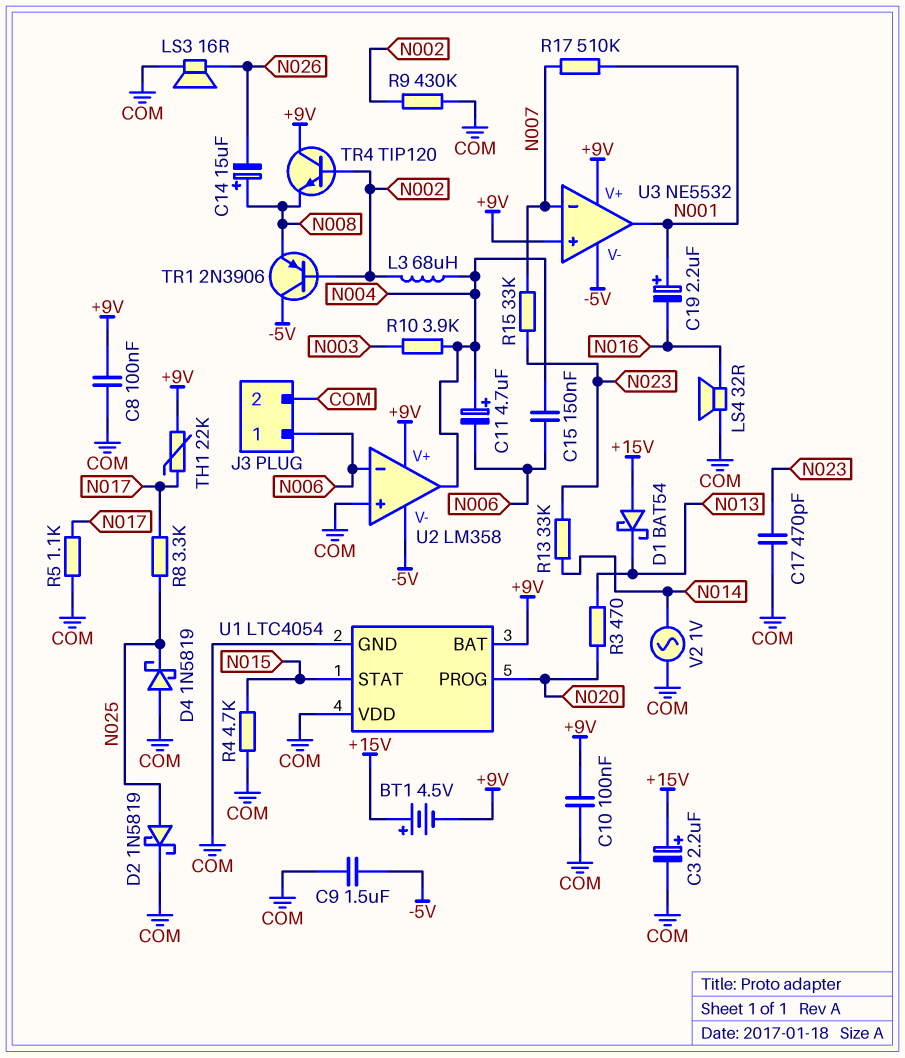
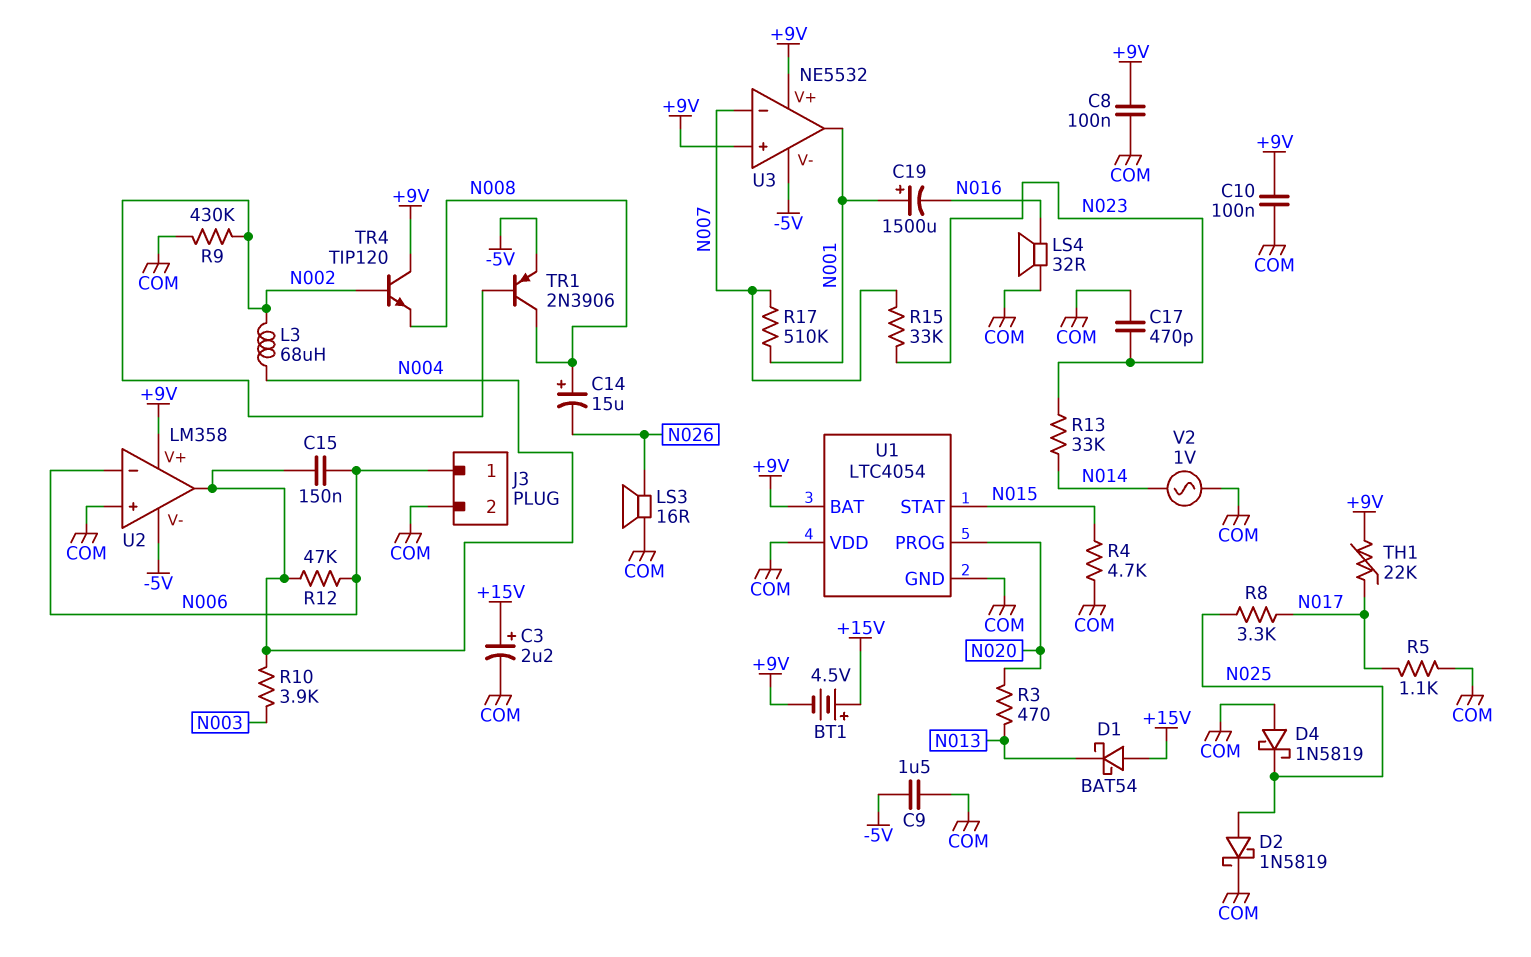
C11: 4.7uF (plus N004, minus N006) -> none
C19: 2.2uF (plus N001, minus N016) -> 1500uF (plus N001, minus N016)
R12: none -> 47k (N004, N006)
TR1: PNP 2N3906 (B N002, C -5V, E N008) -> PNP 2N3906 (B N002, C N008, E -5V)

